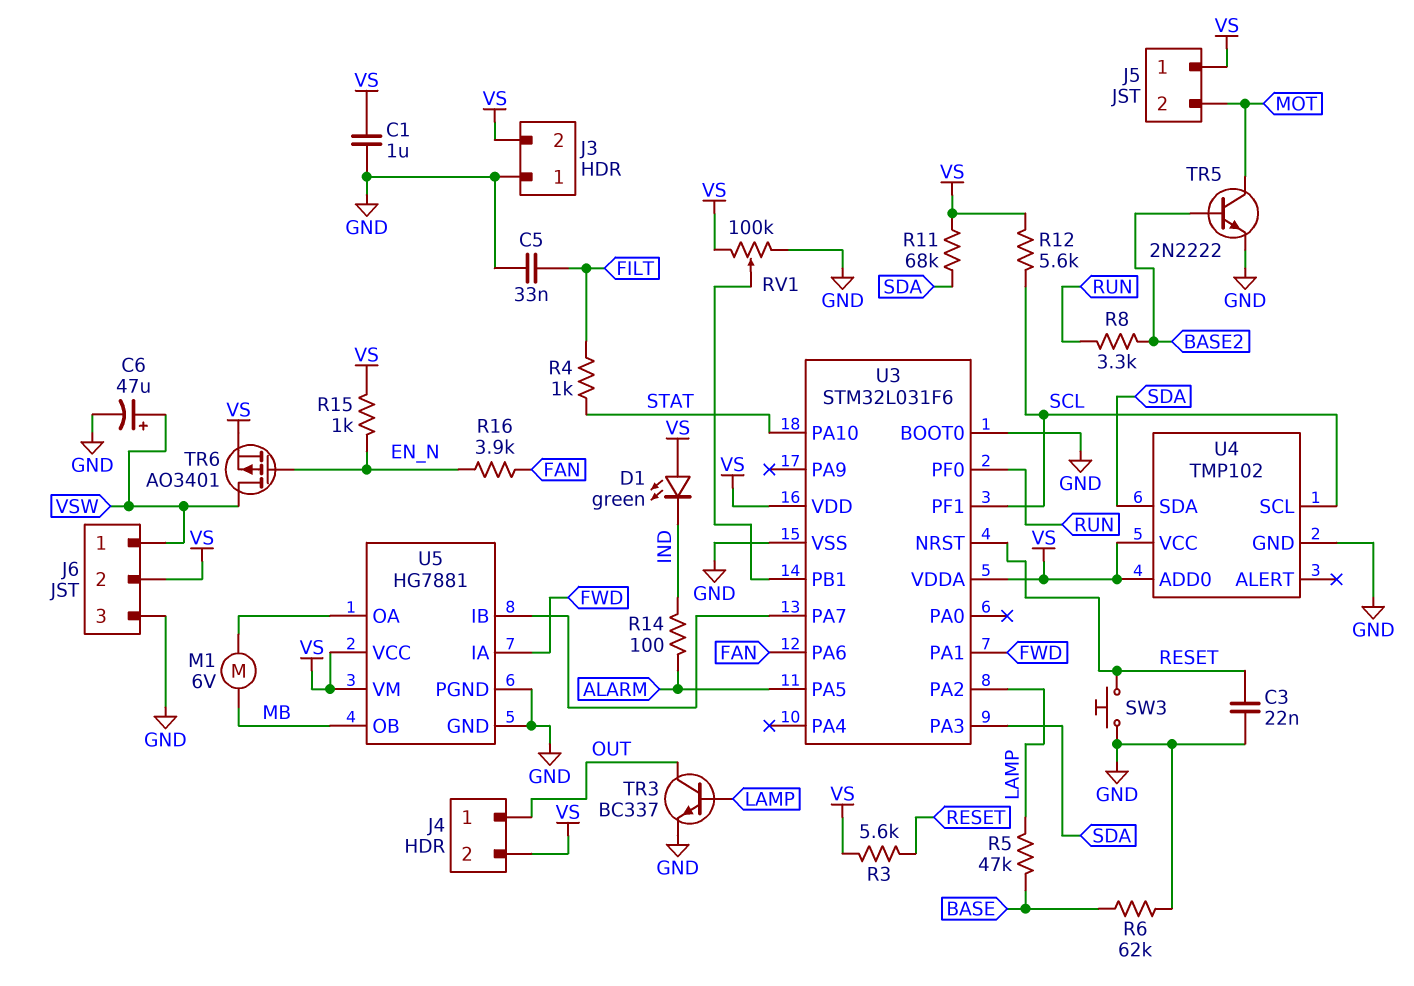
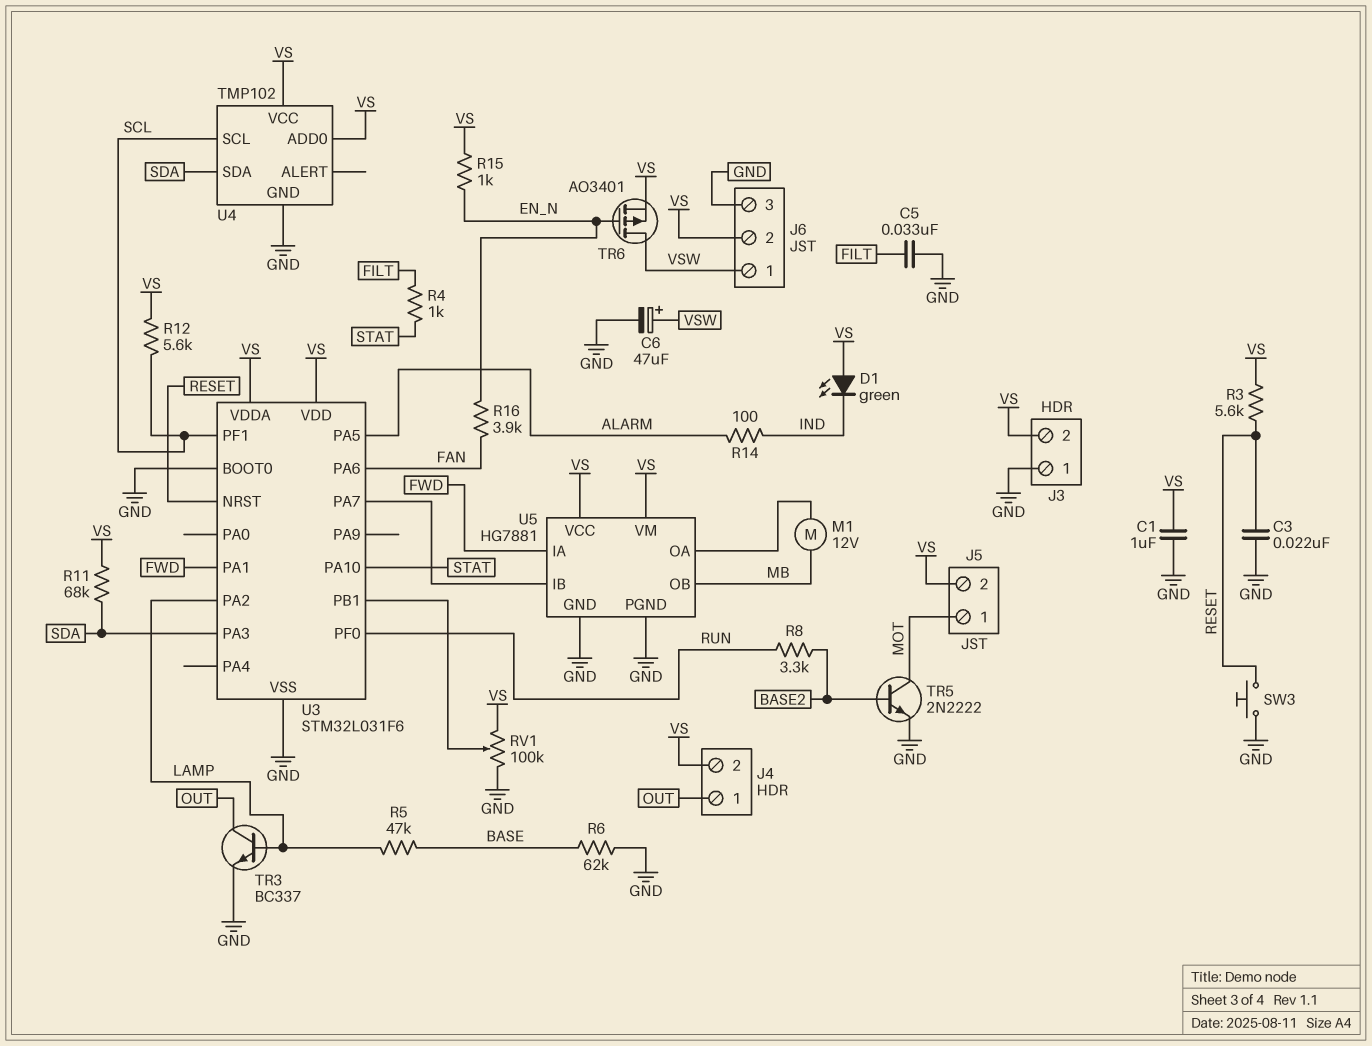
J5 pin 1: VS -> MOT
J5 pin 2: MOT -> VS
M1: motor 6V (MB, U5/OA) -> motor 12V (MB, U5/OA)

